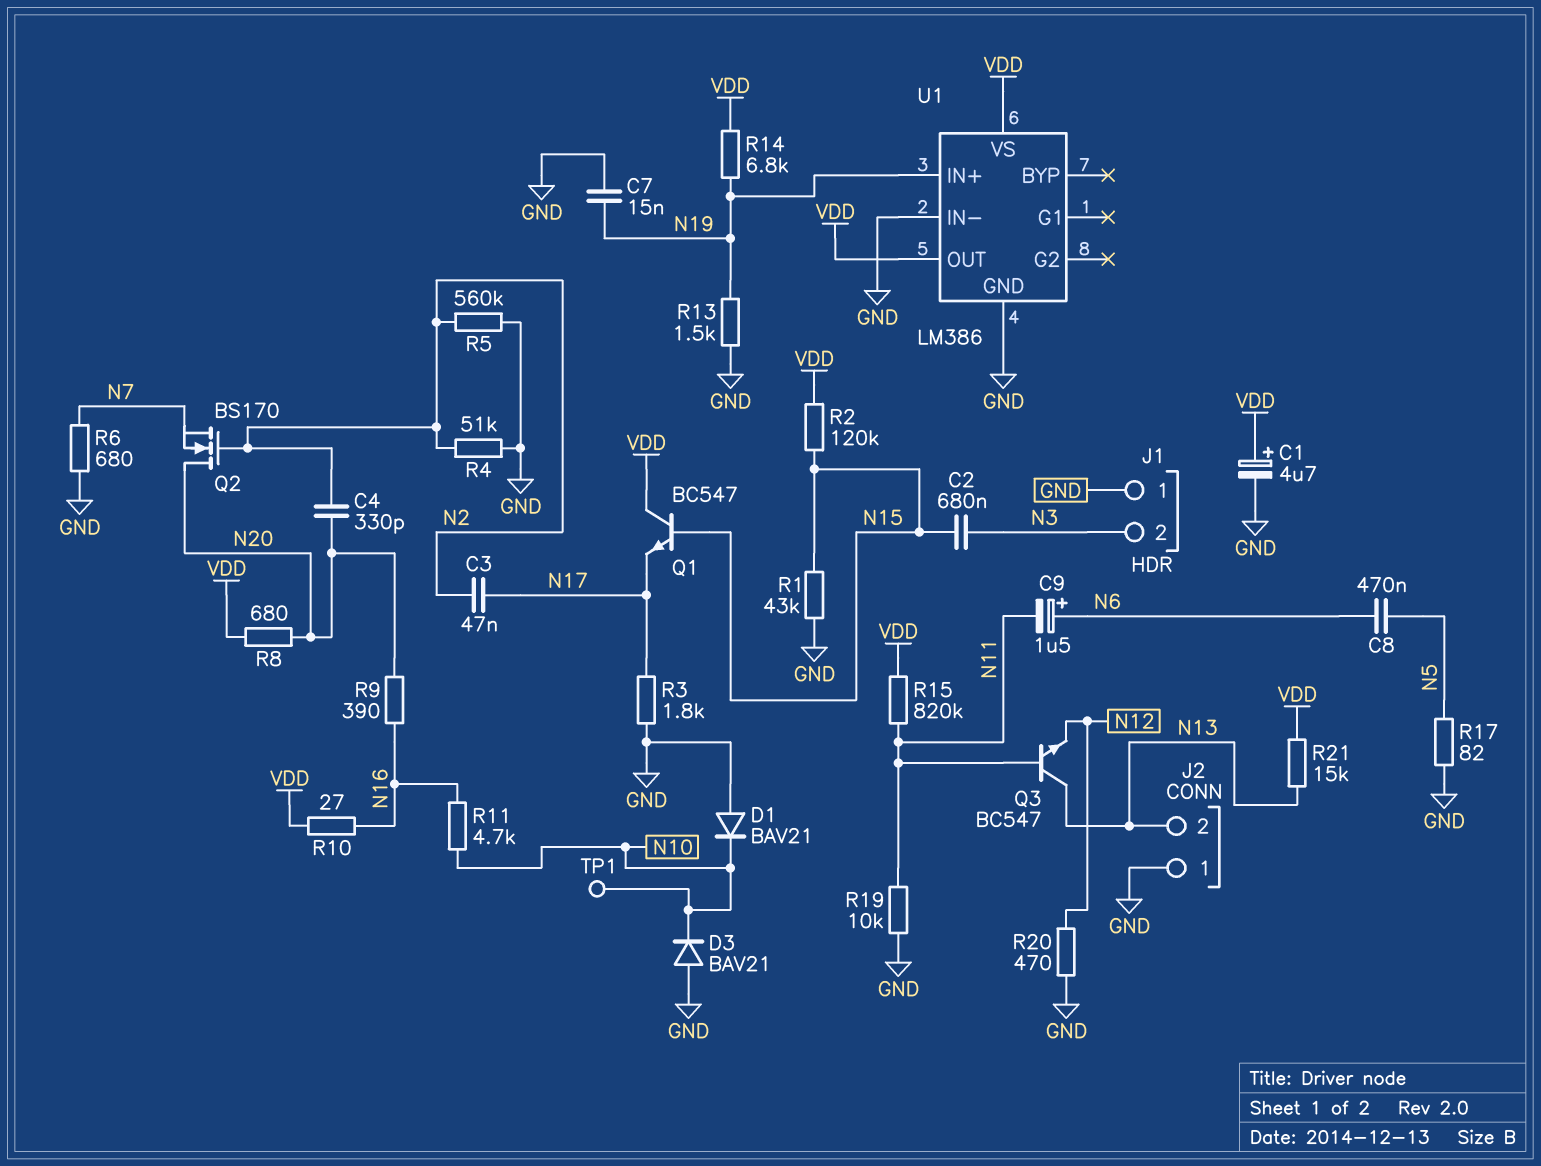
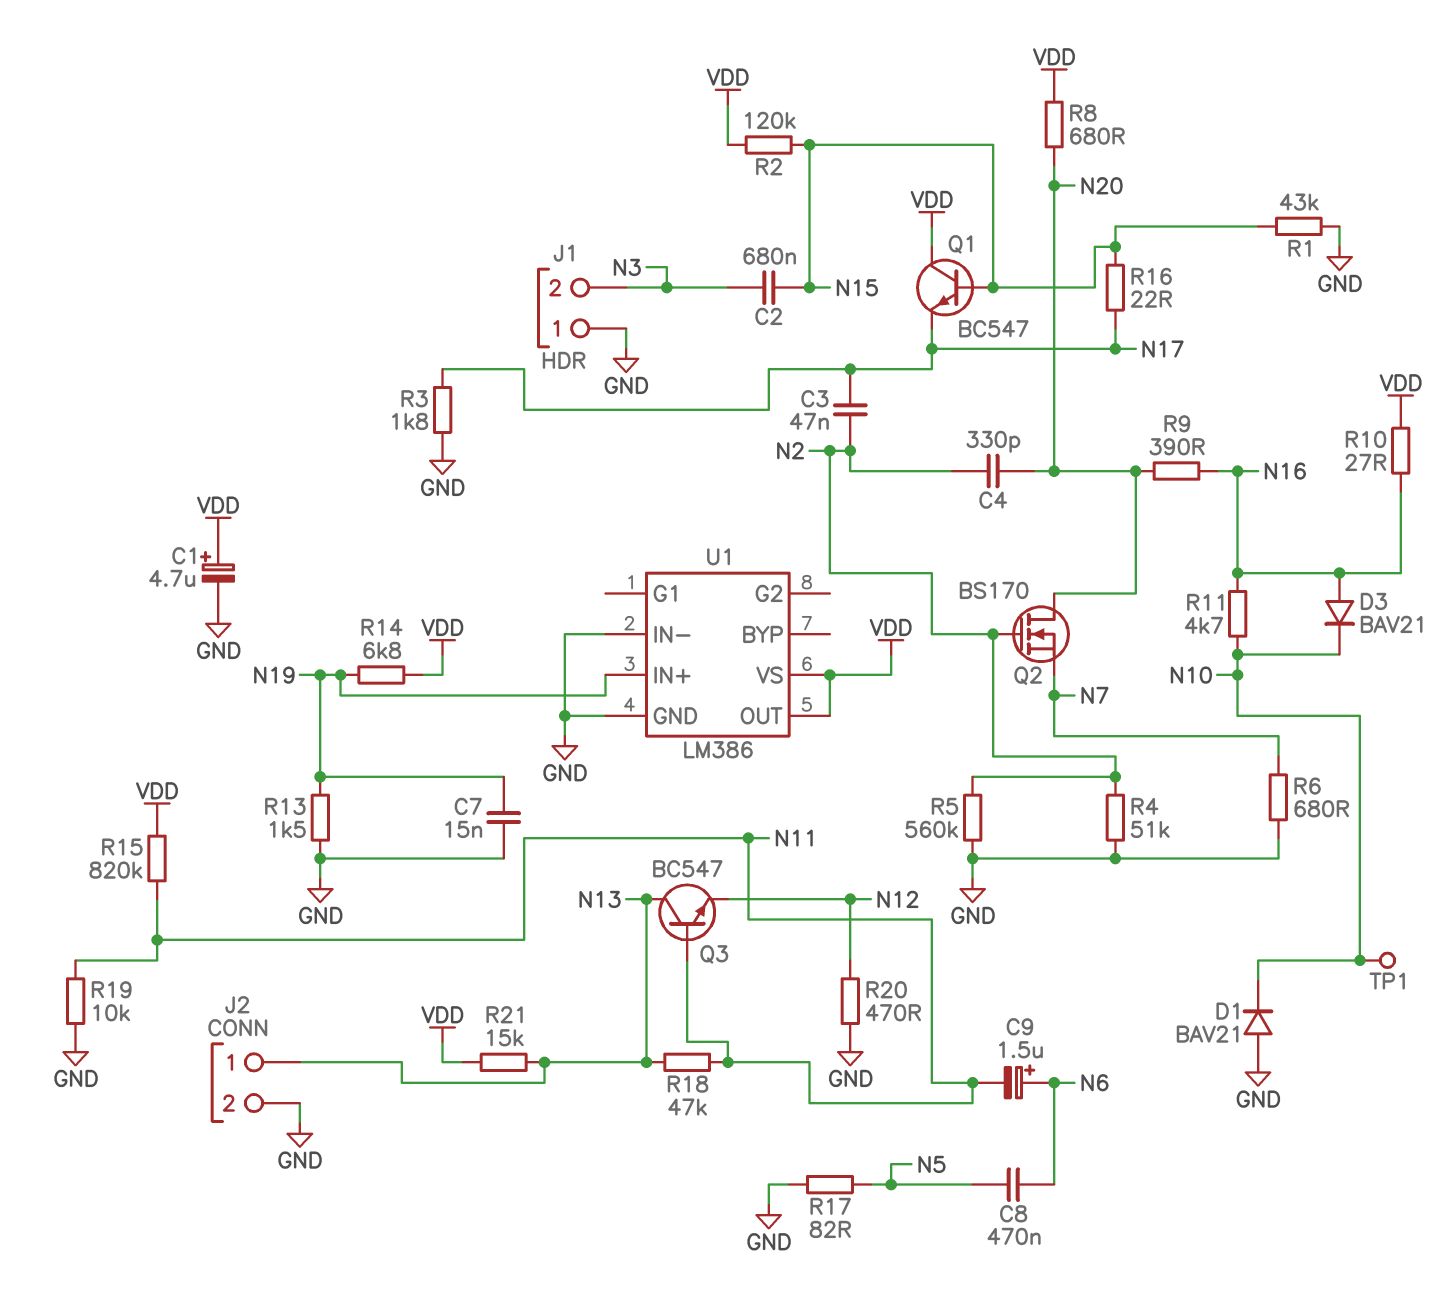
D3: diode BAV21 (A GND, K N10) -> diode BAV21 (A N16, K N10)
J2 pin 1: GND -> N13
J2 pin 2: N13 -> GND
R16: none -> 22 (N15, N17)
R18: none -> 47k (N11, N13)

